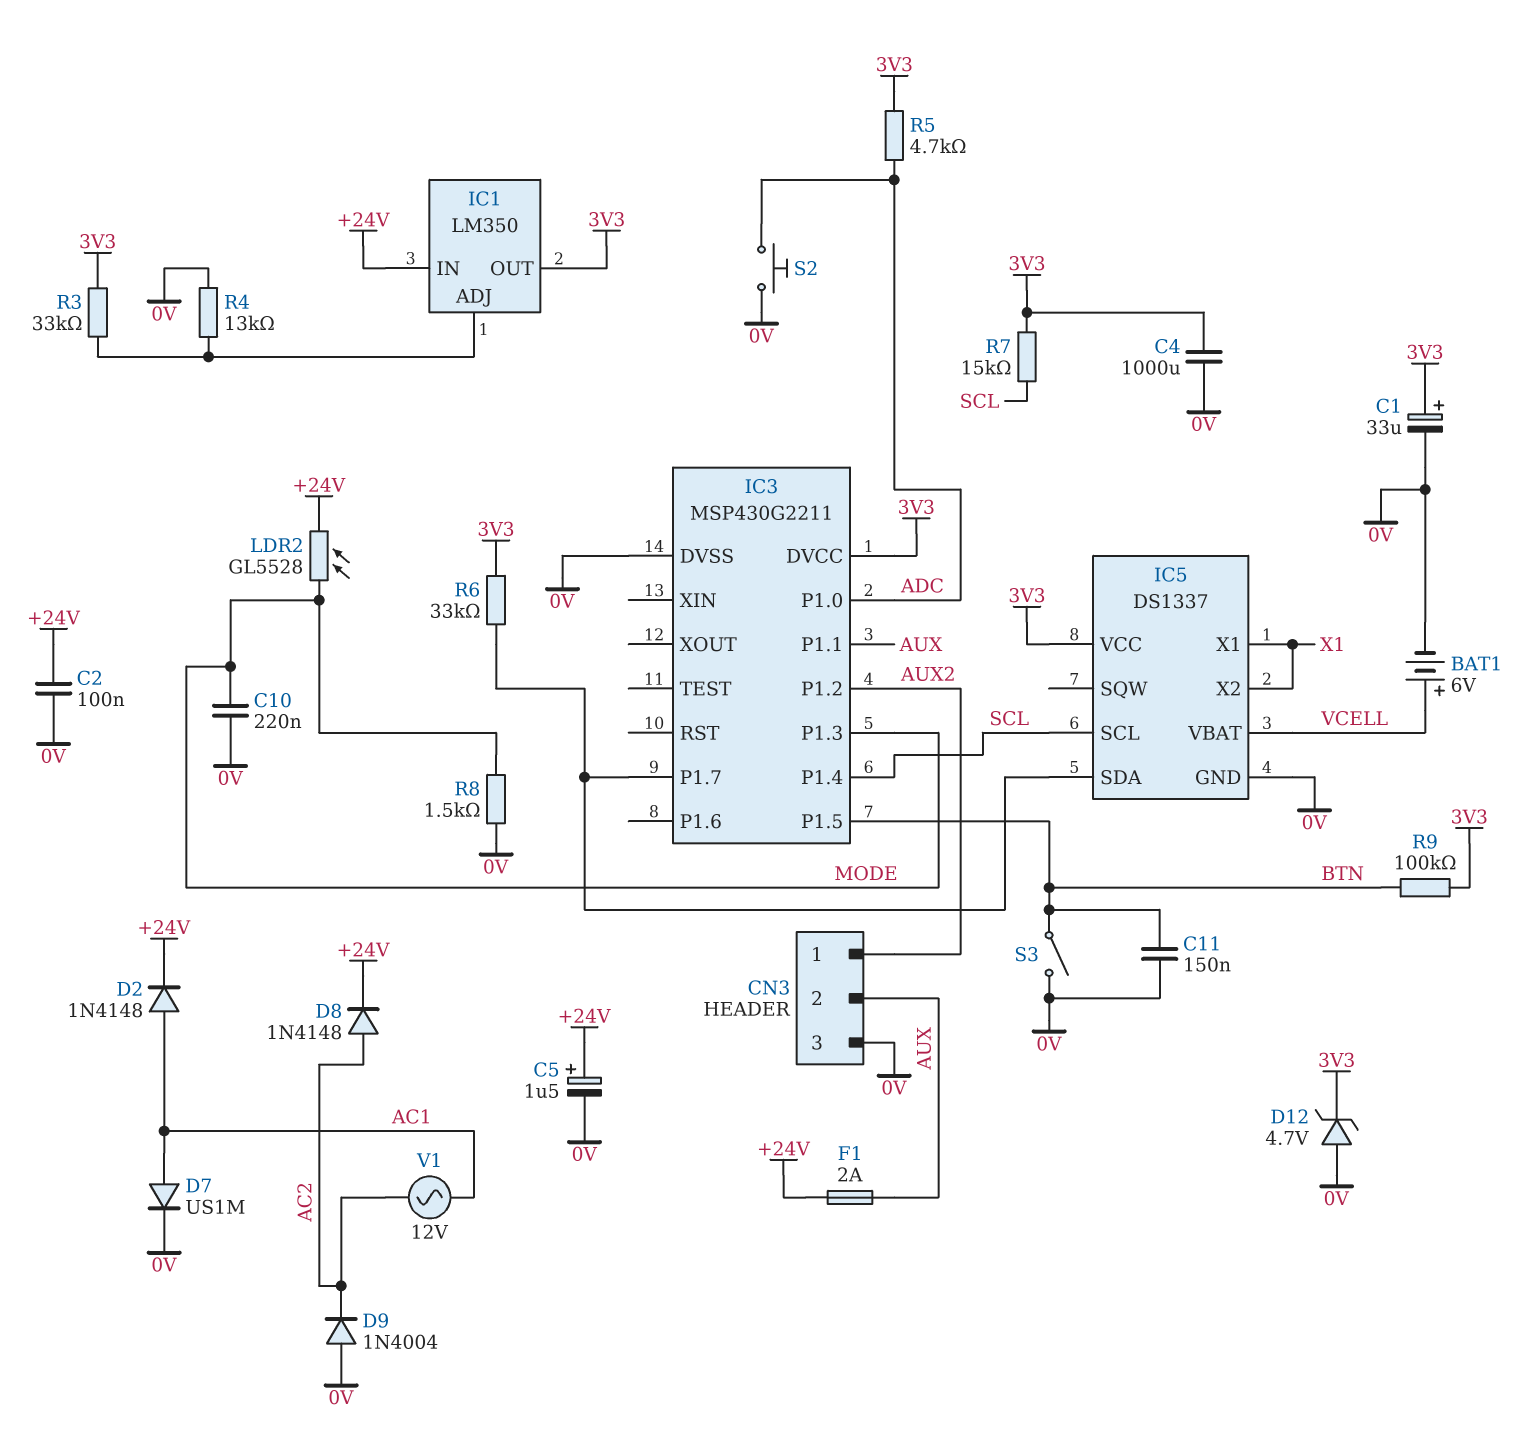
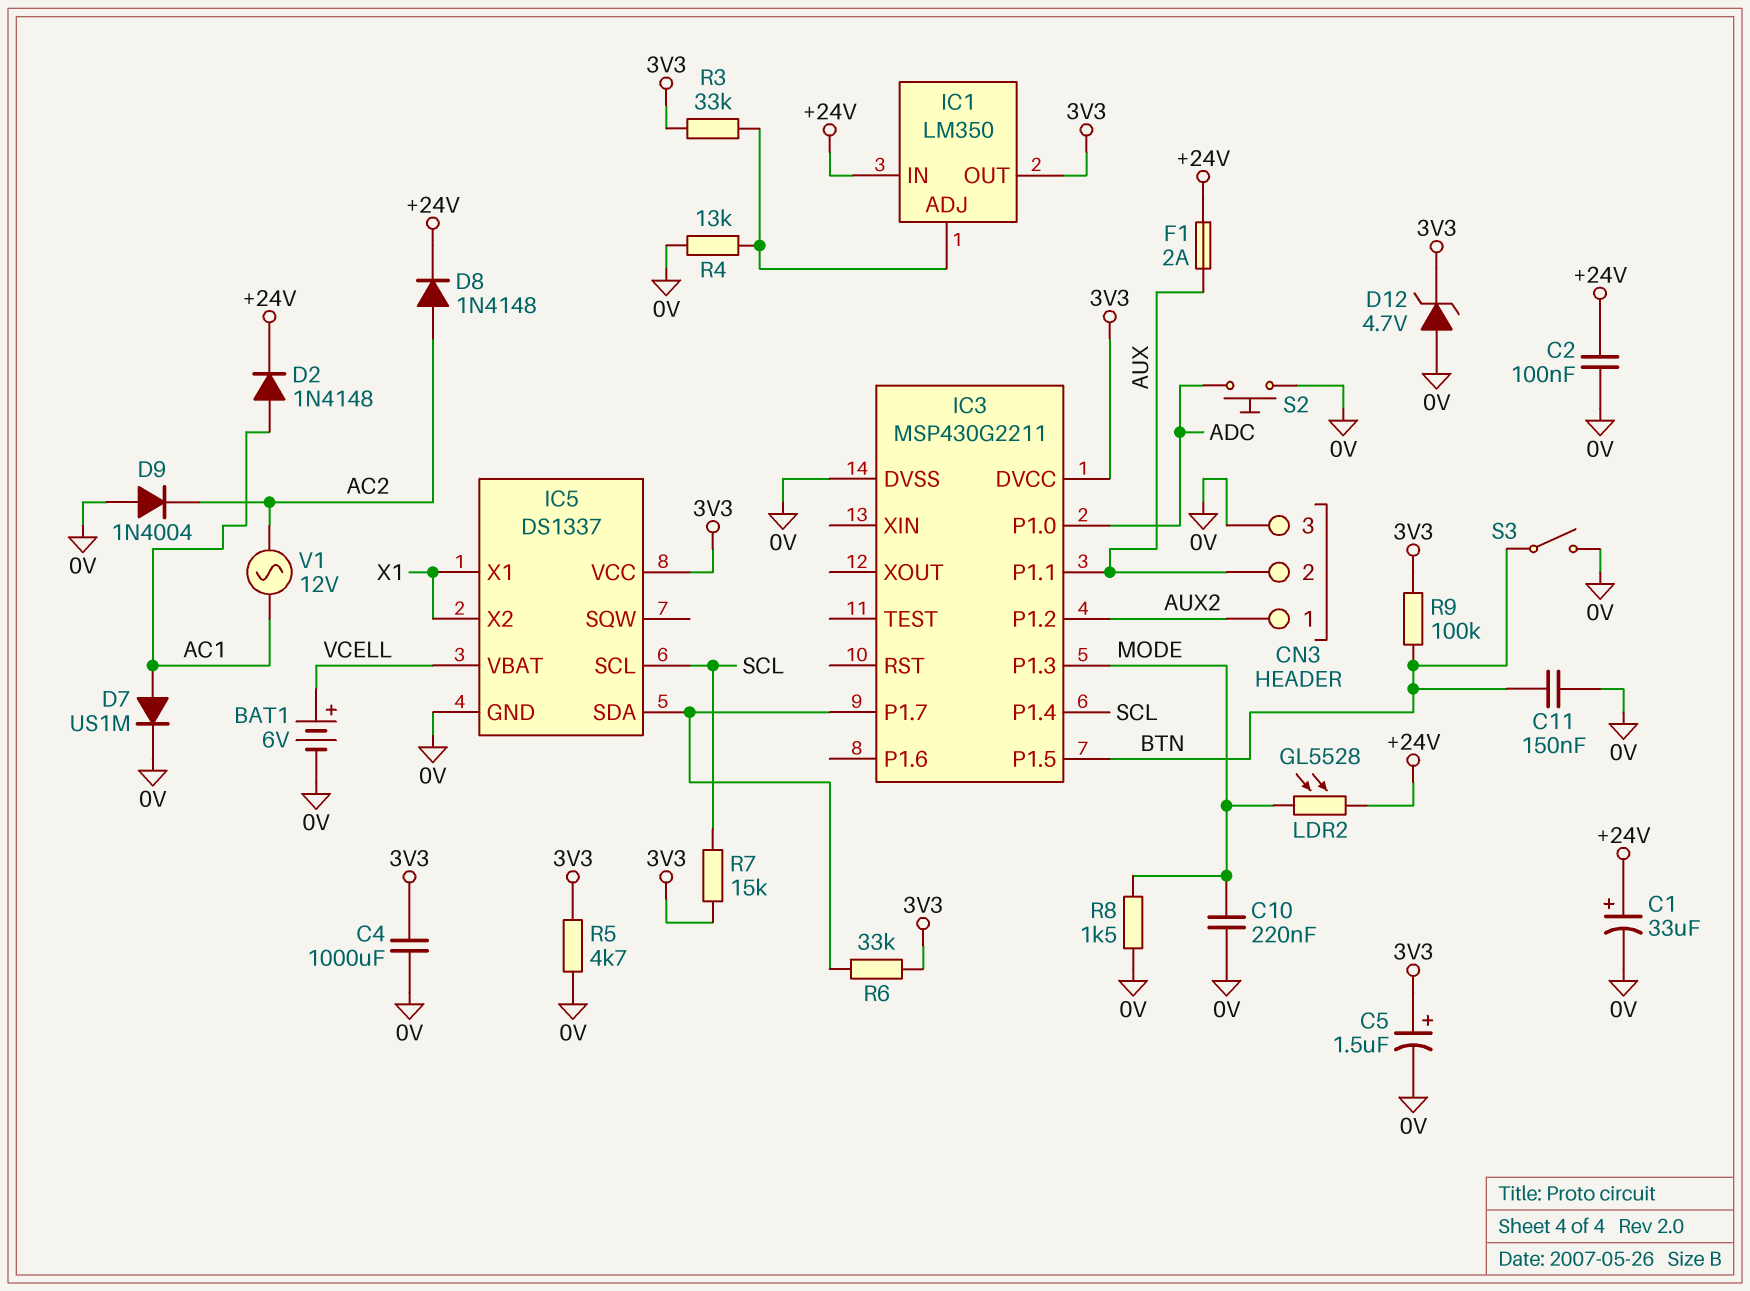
C1: 33uF (plus 3V3, minus 0V) -> 33uF (plus +24V, minus 0V)
C5: 1.5uF (plus +24V, minus 0V) -> 1.5uF (plus 3V3, minus 0V)
R5: 4.7k (3V3, ADC) -> 4.7k (0V, 3V3)

